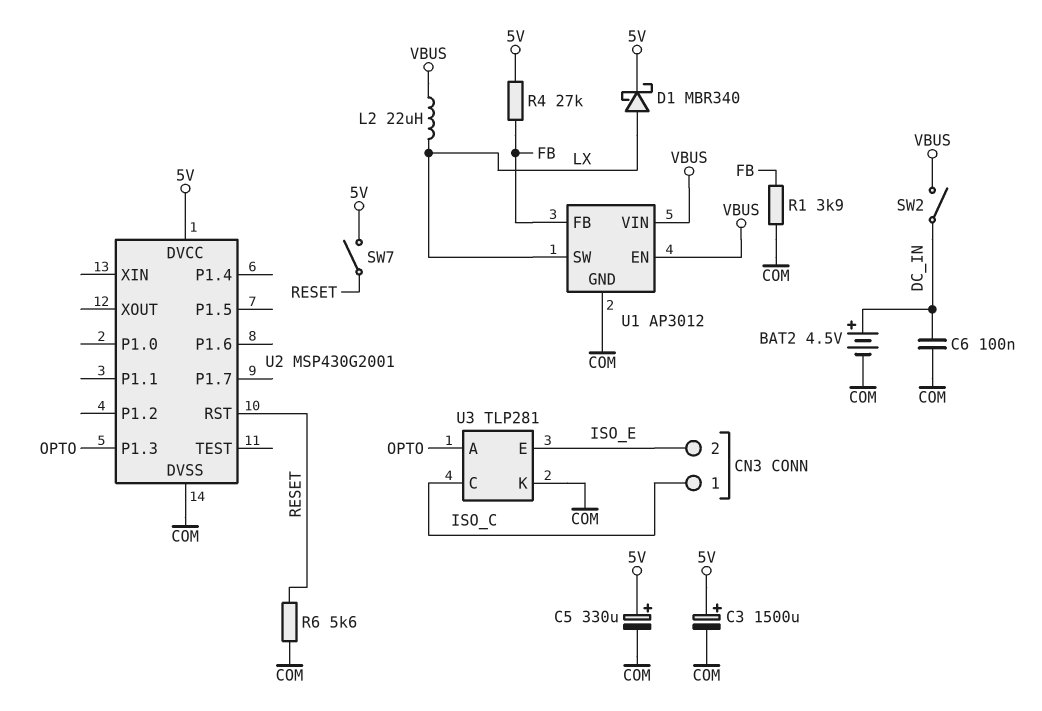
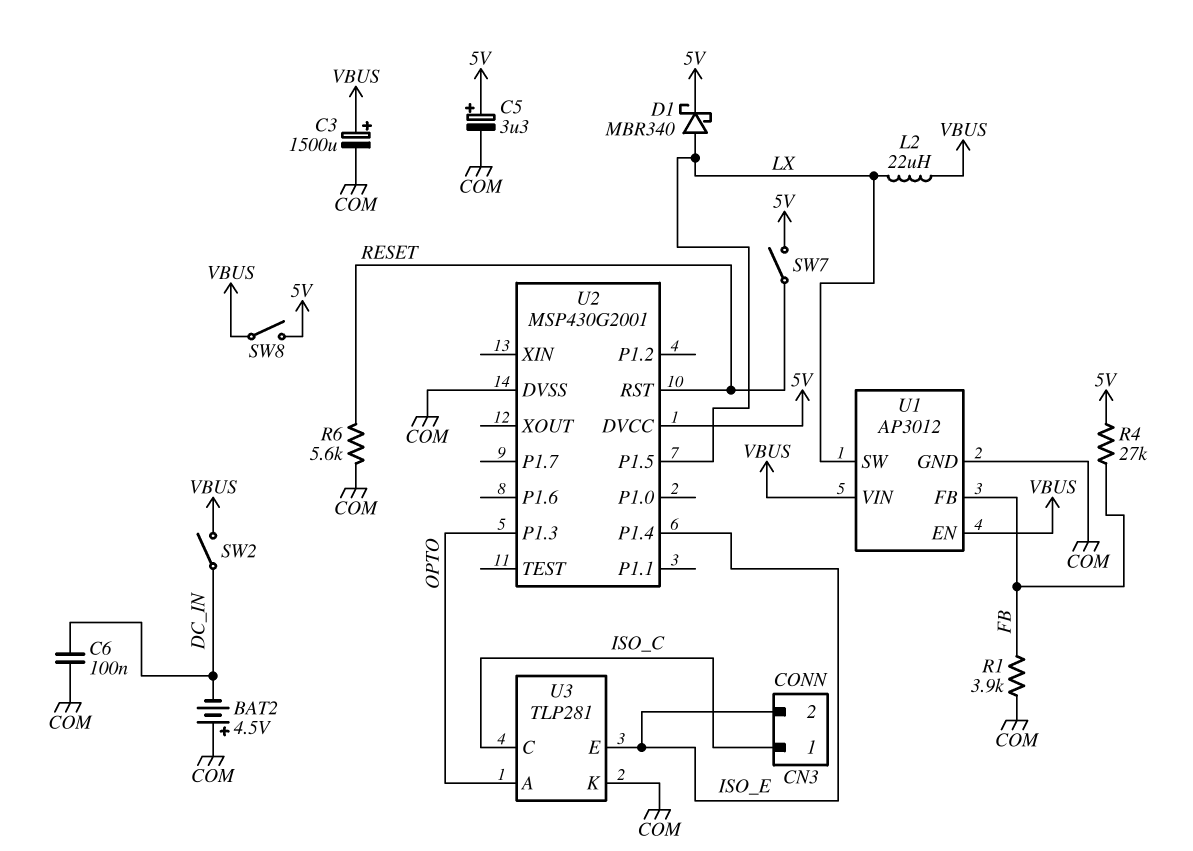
BAT2: 4.5V (plus DC_IN, minus COM) -> 4.5V (plus COM, minus DC_IN)
C3: 1500uF (plus 5V, minus COM) -> 1500uF (plus VBUS, minus COM)
C5: 330uF (plus 5V, minus COM) -> 3.3uF (plus 5V, minus COM)
SW8: none -> switch (5V, VBUS)
U2 pin P1.4: none -> ISO_E
U2 pin P1.5: none -> LX

